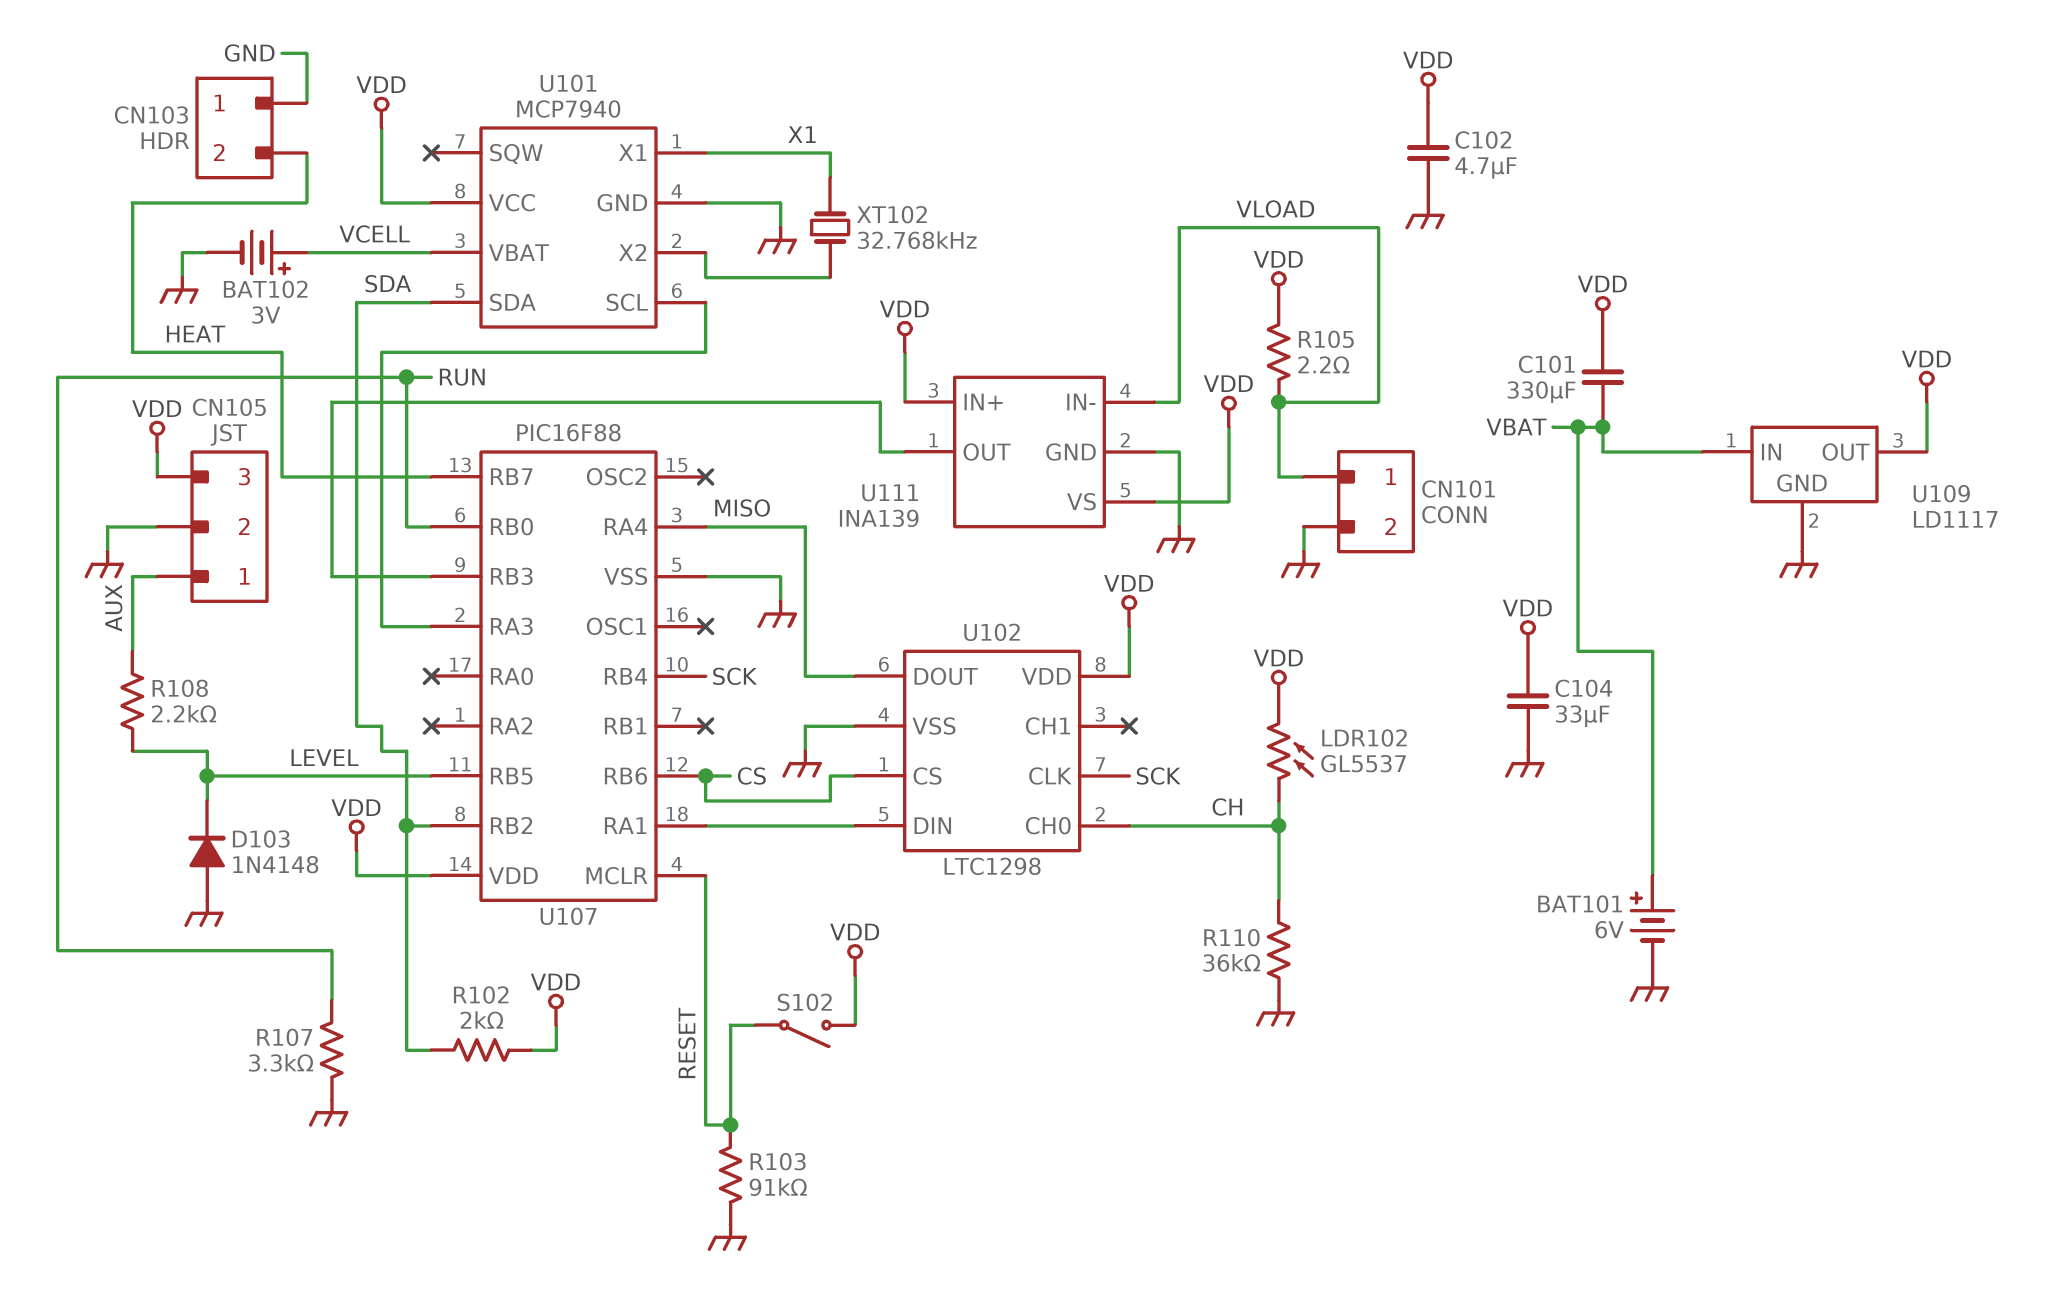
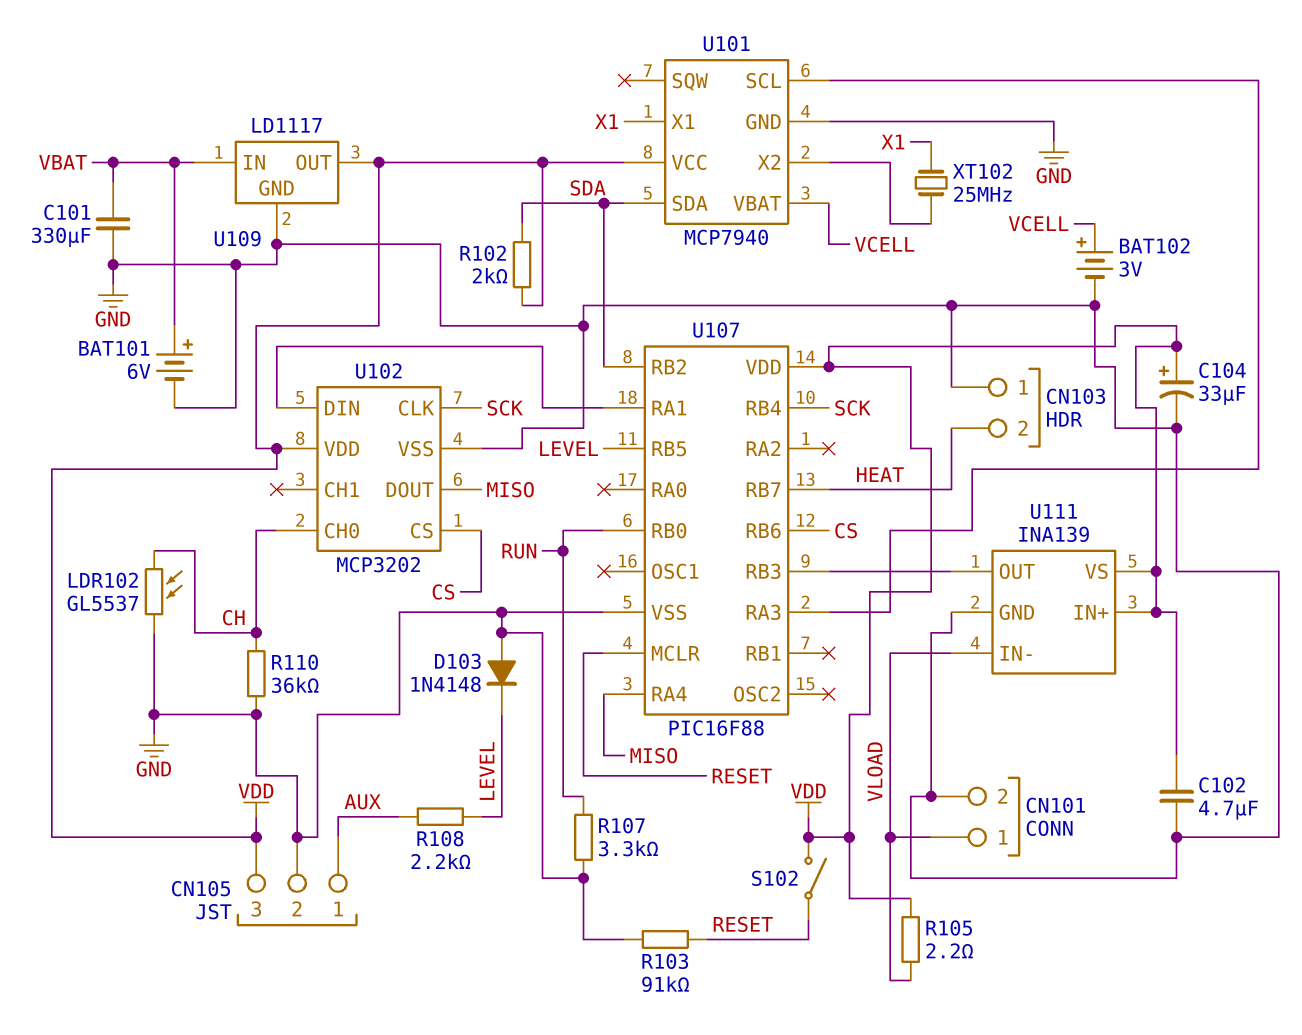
C101: 330uF (VBAT, VDD) -> 330uF (GND, VBAT)
C104: 33uF (GND, VDD) -> 33uF (plus VDD, minus GND)
LDR102: GL5537 (CH, VDD) -> GL5537 (CH, GND)
U102: LTC1298 -> MCP3202
XT102: 32.768kHz (U101/X2, X1) -> 25MHz (U101/X2, X1)

